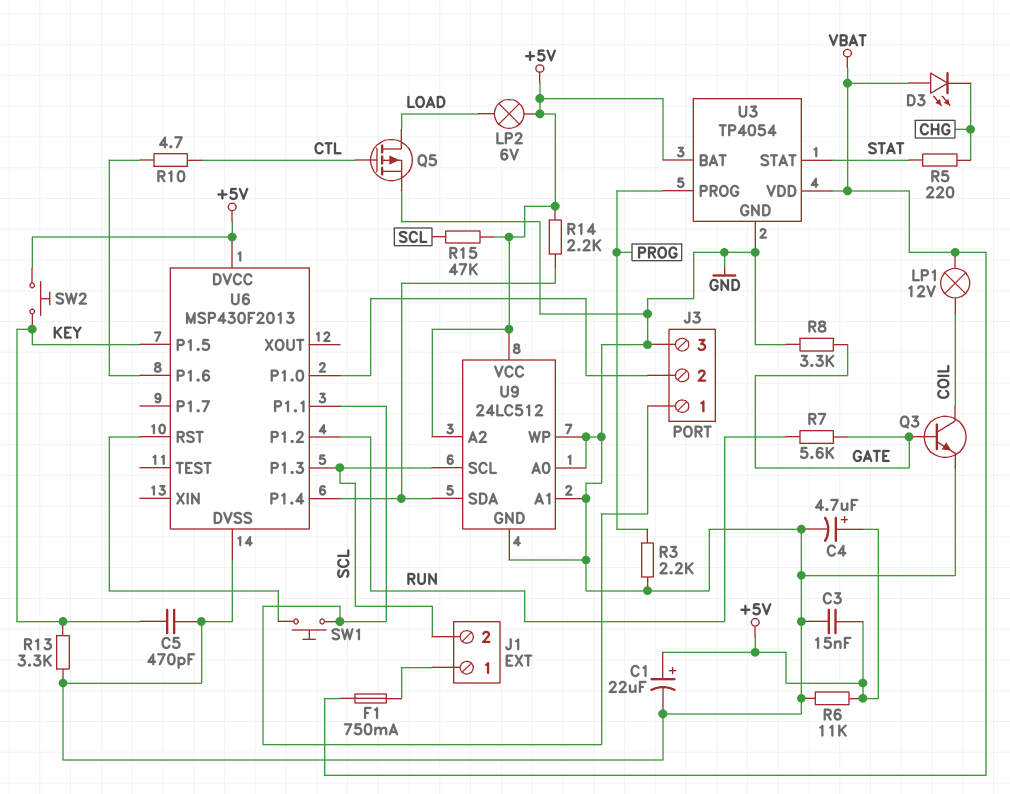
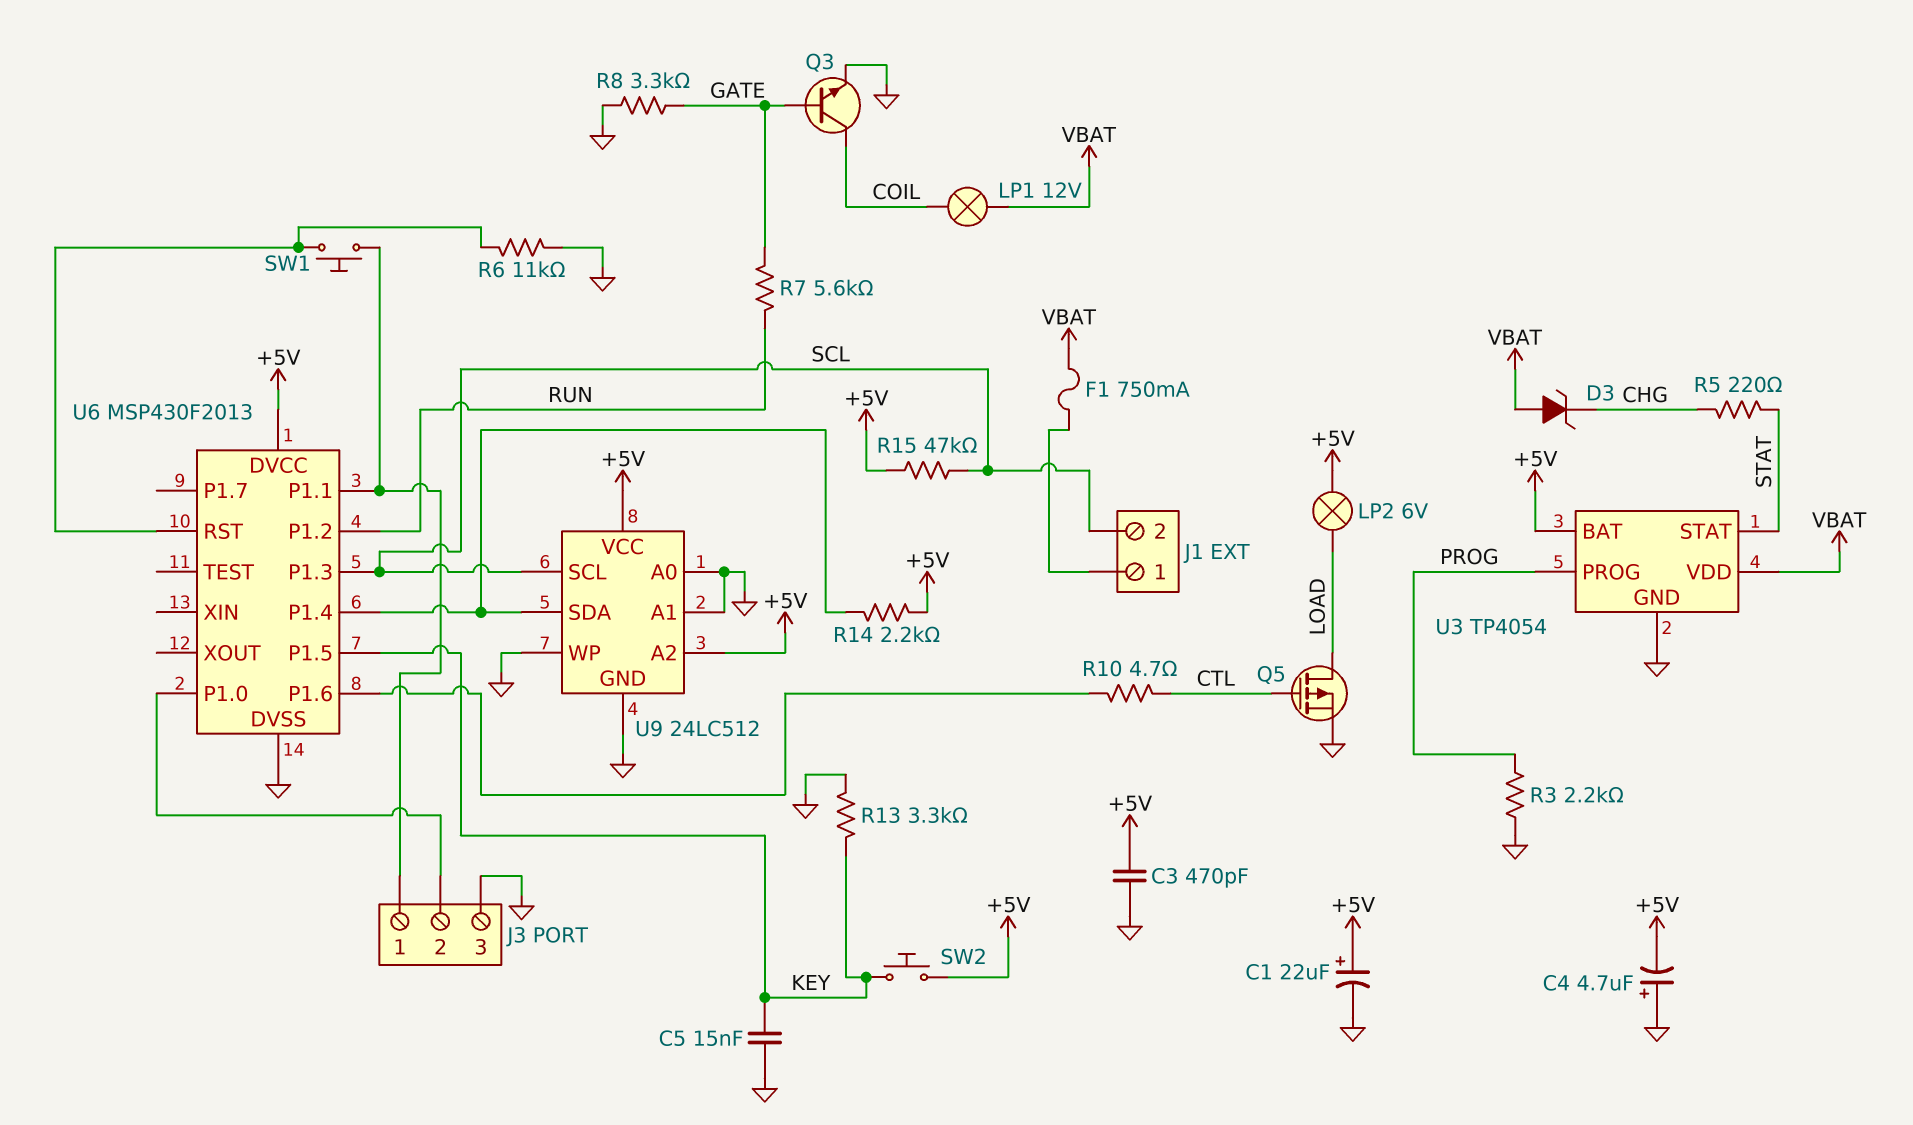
C3: 15nF (+5V, GND) -> 470pF (+5V, GND)
C4: 4.7uF (plus +5V, minus GND) -> 4.7uF (plus GND, minus +5V)
C5: 470pF (GND, KEY) -> 15nF (GND, KEY)
D3: LED (A VBAT, K CHG) -> zener (A VBAT, K CHG)
R6: 11k (+5V, GND) -> 11k (GND, U6/RST)

